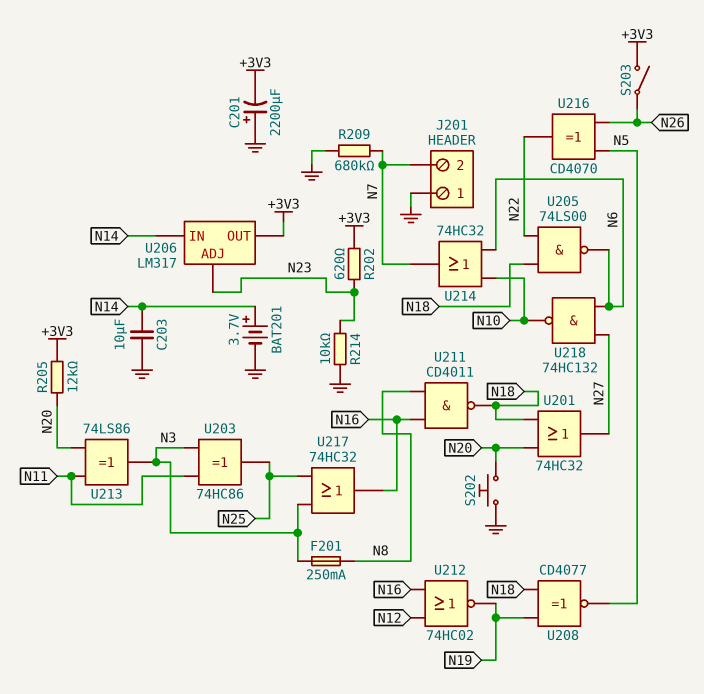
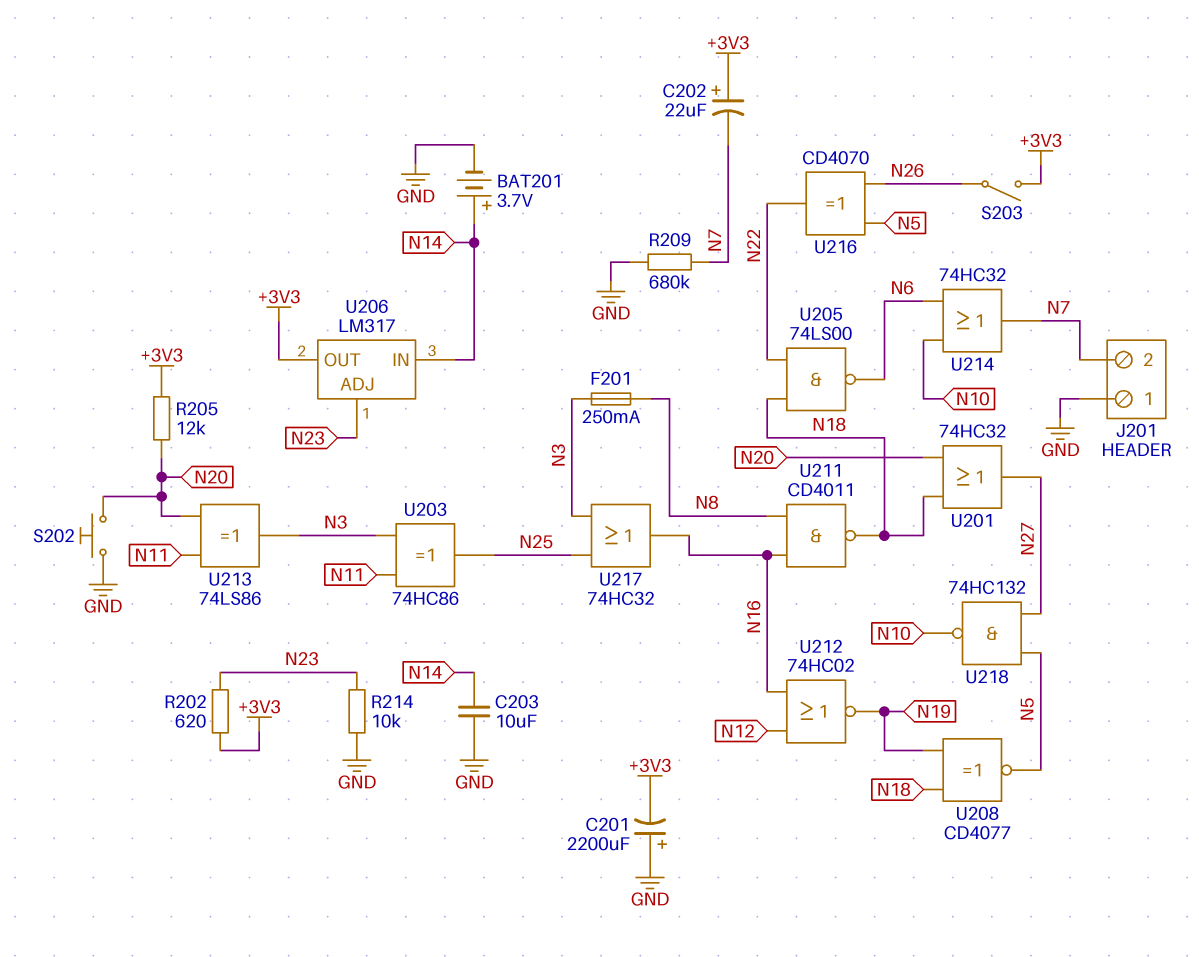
C202: none -> 22uF (plus +3V3, minus N7)
U218: NAND 74HC132 (in N6, in N27, out N10) -> NAND 74HC132 (in N5, in N27, out N10)

